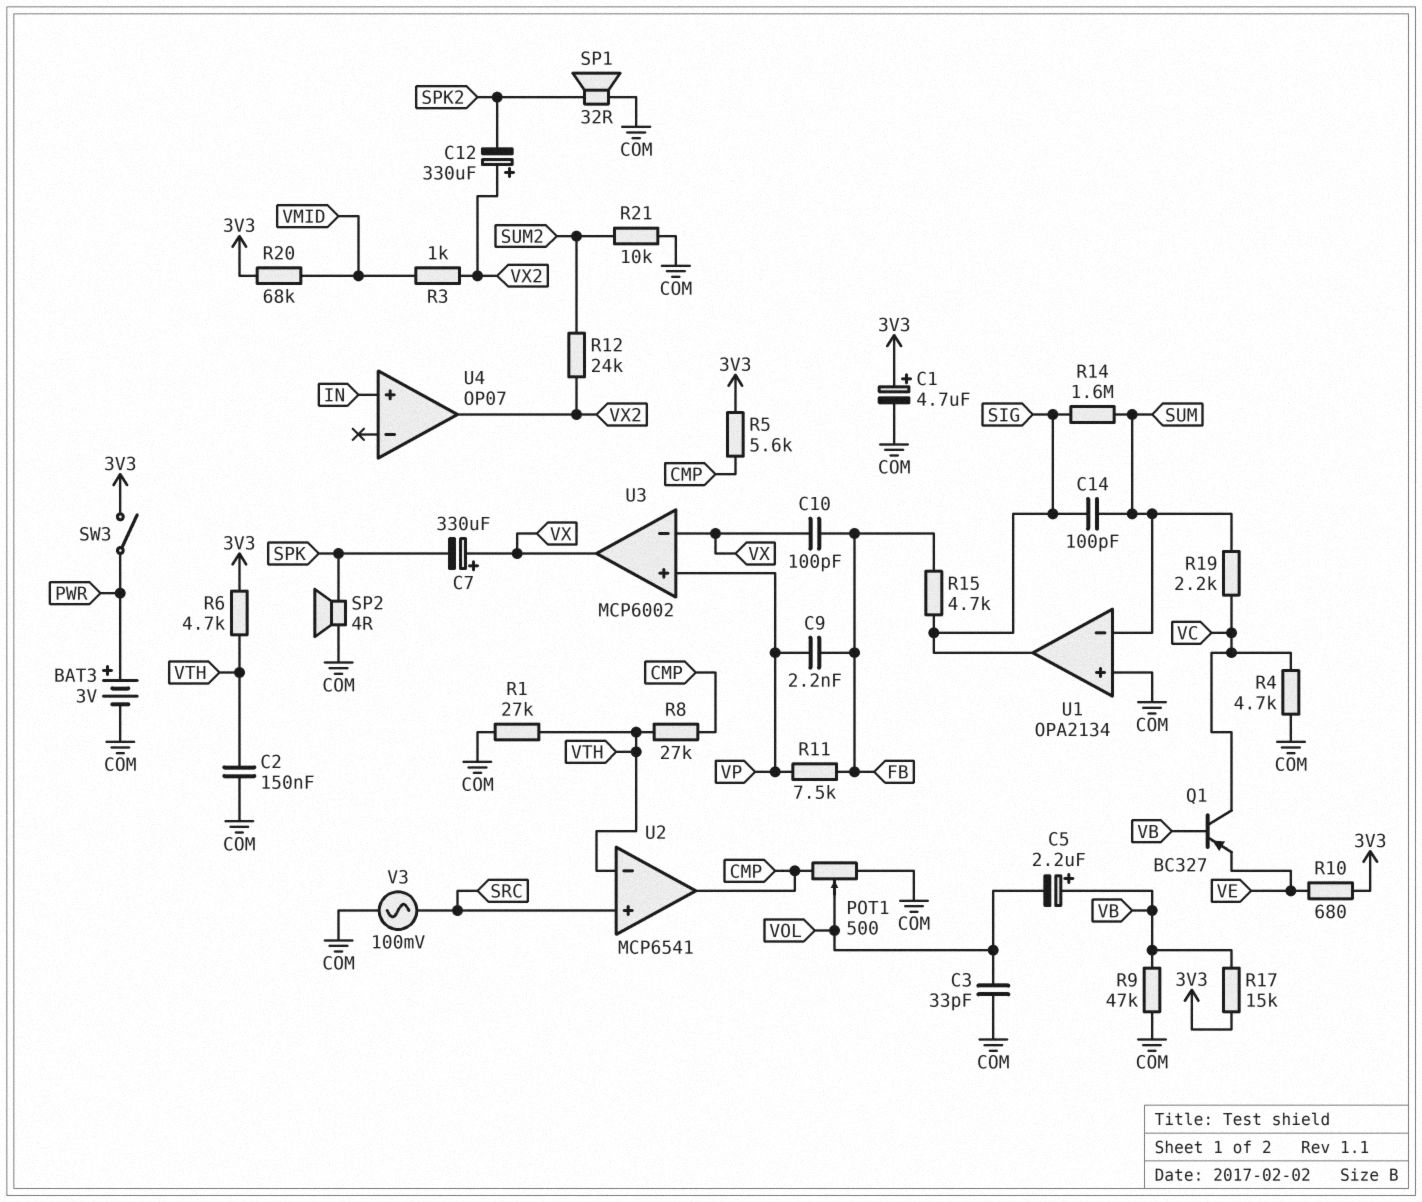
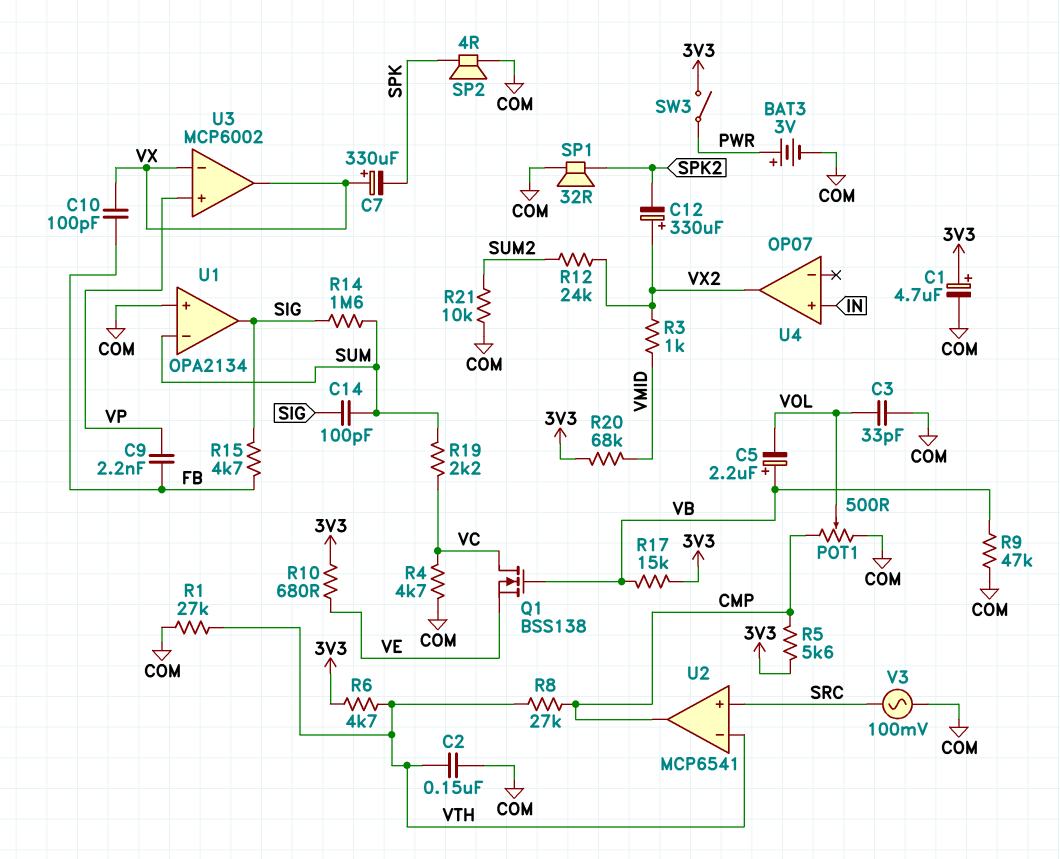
Q1: PNP BC327 (B VB, C VC, E VE) -> NMOS BSS138 (G VB, D VC, S VE)
R11: 7.5k (FB, VP) -> none

